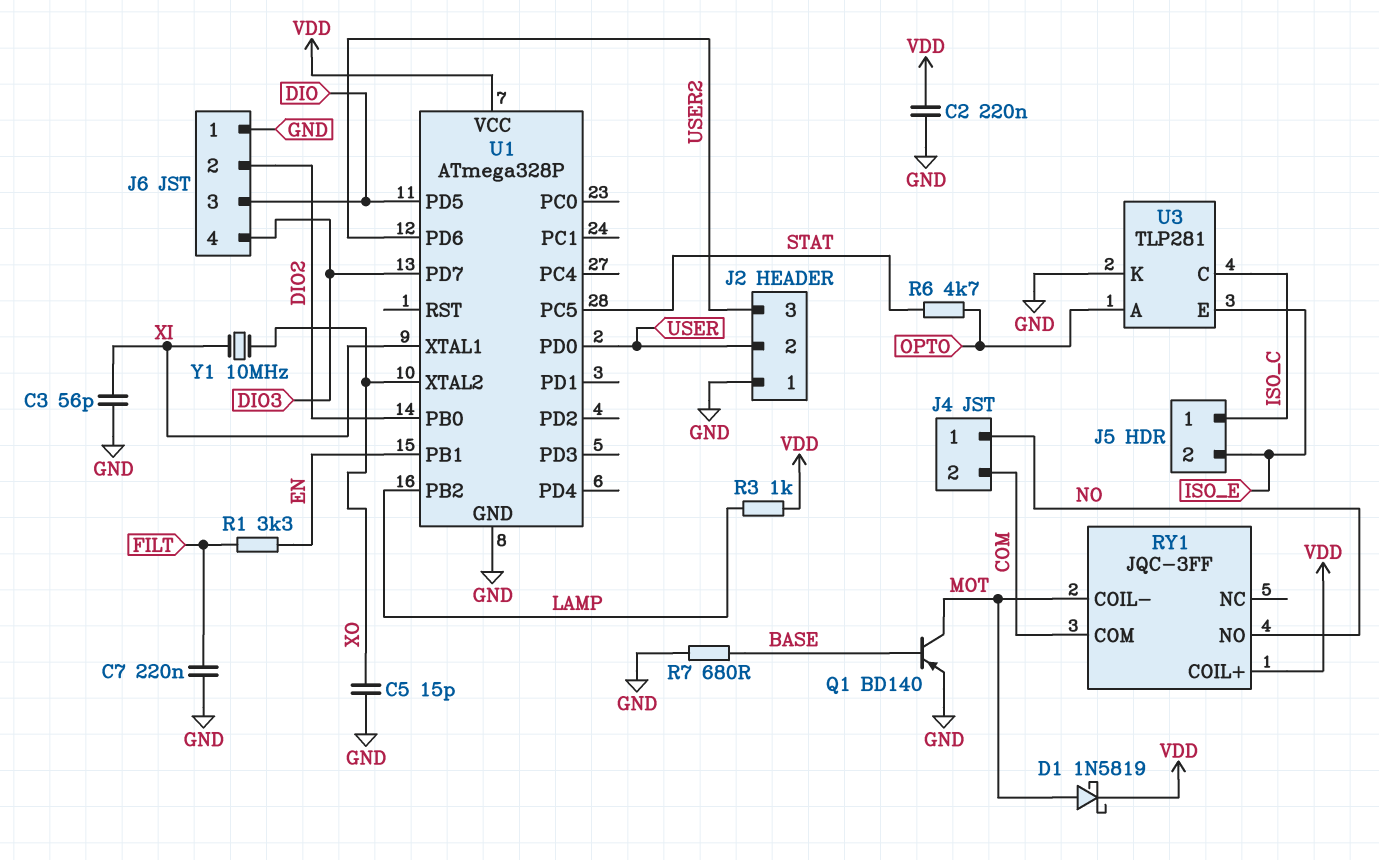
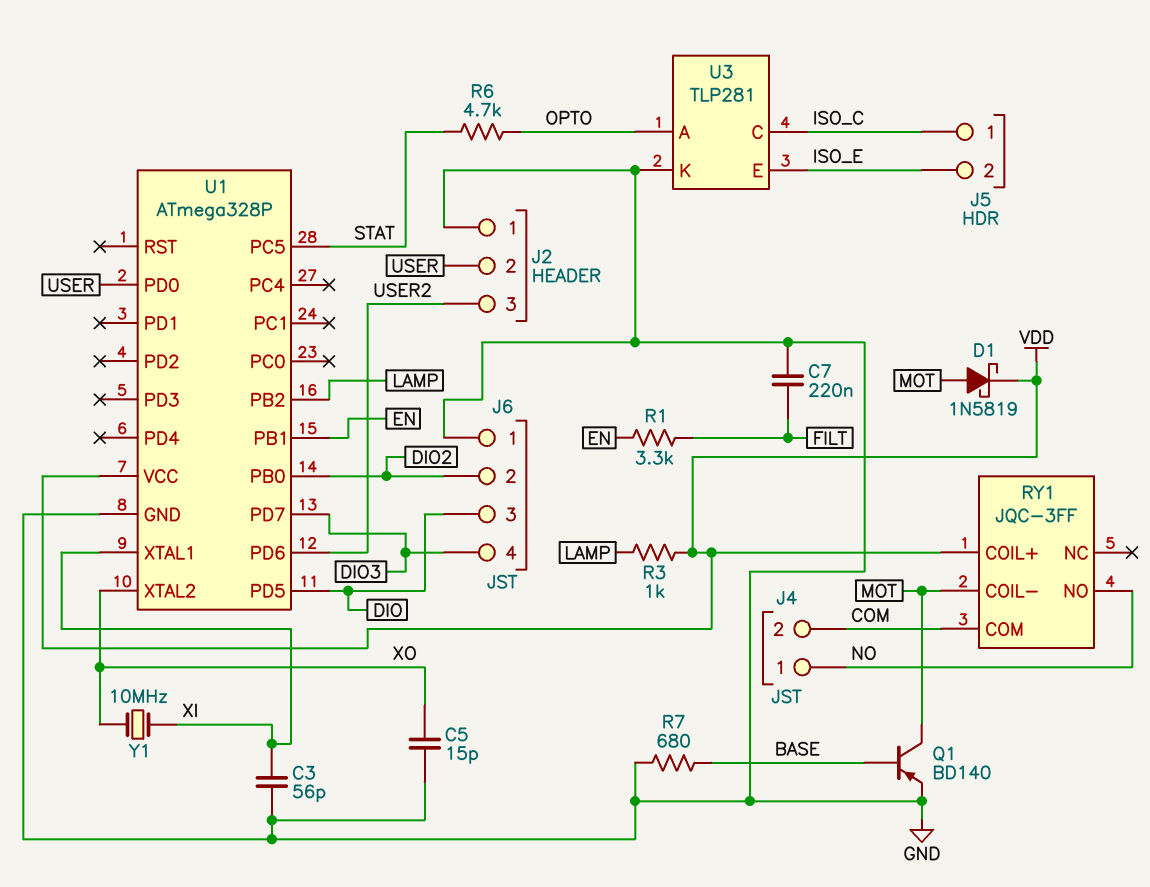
C2: 220nF (GND, VDD) -> none

